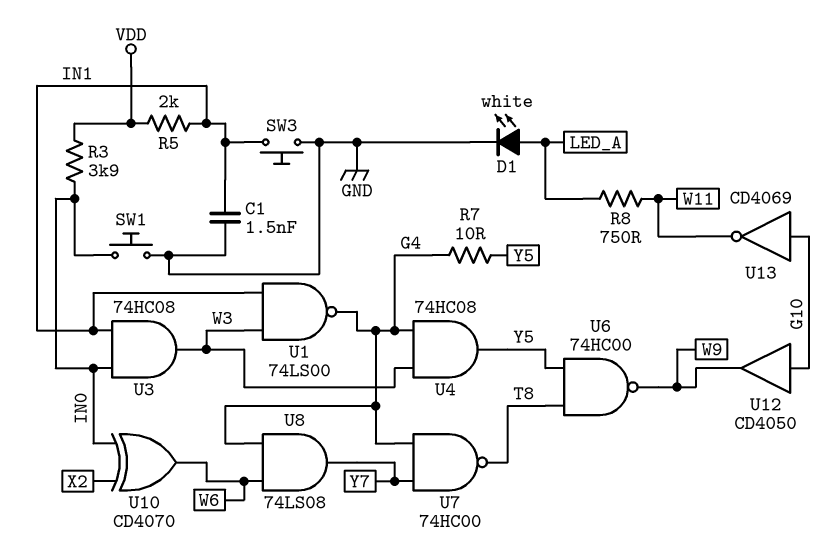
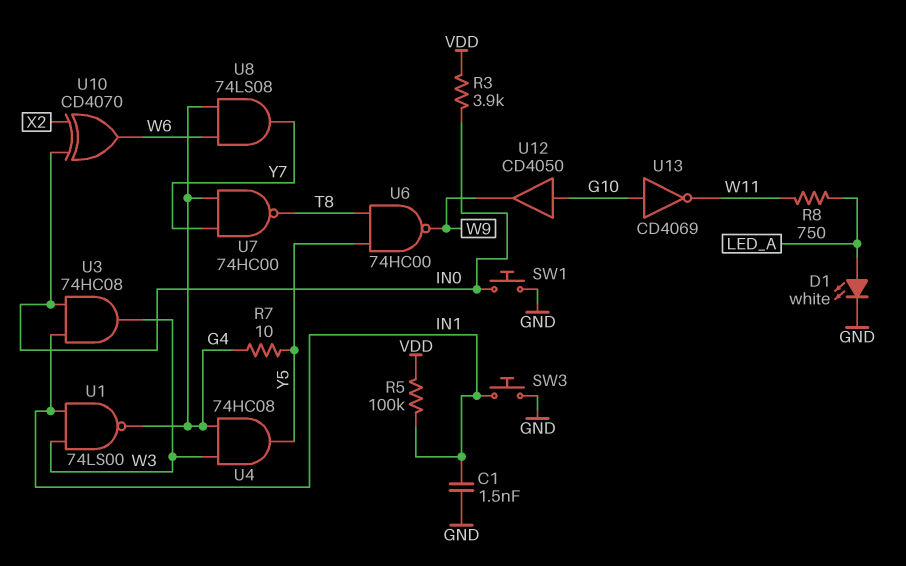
R5: 2k (IN1, VDD) -> 100k (IN1, VDD)

